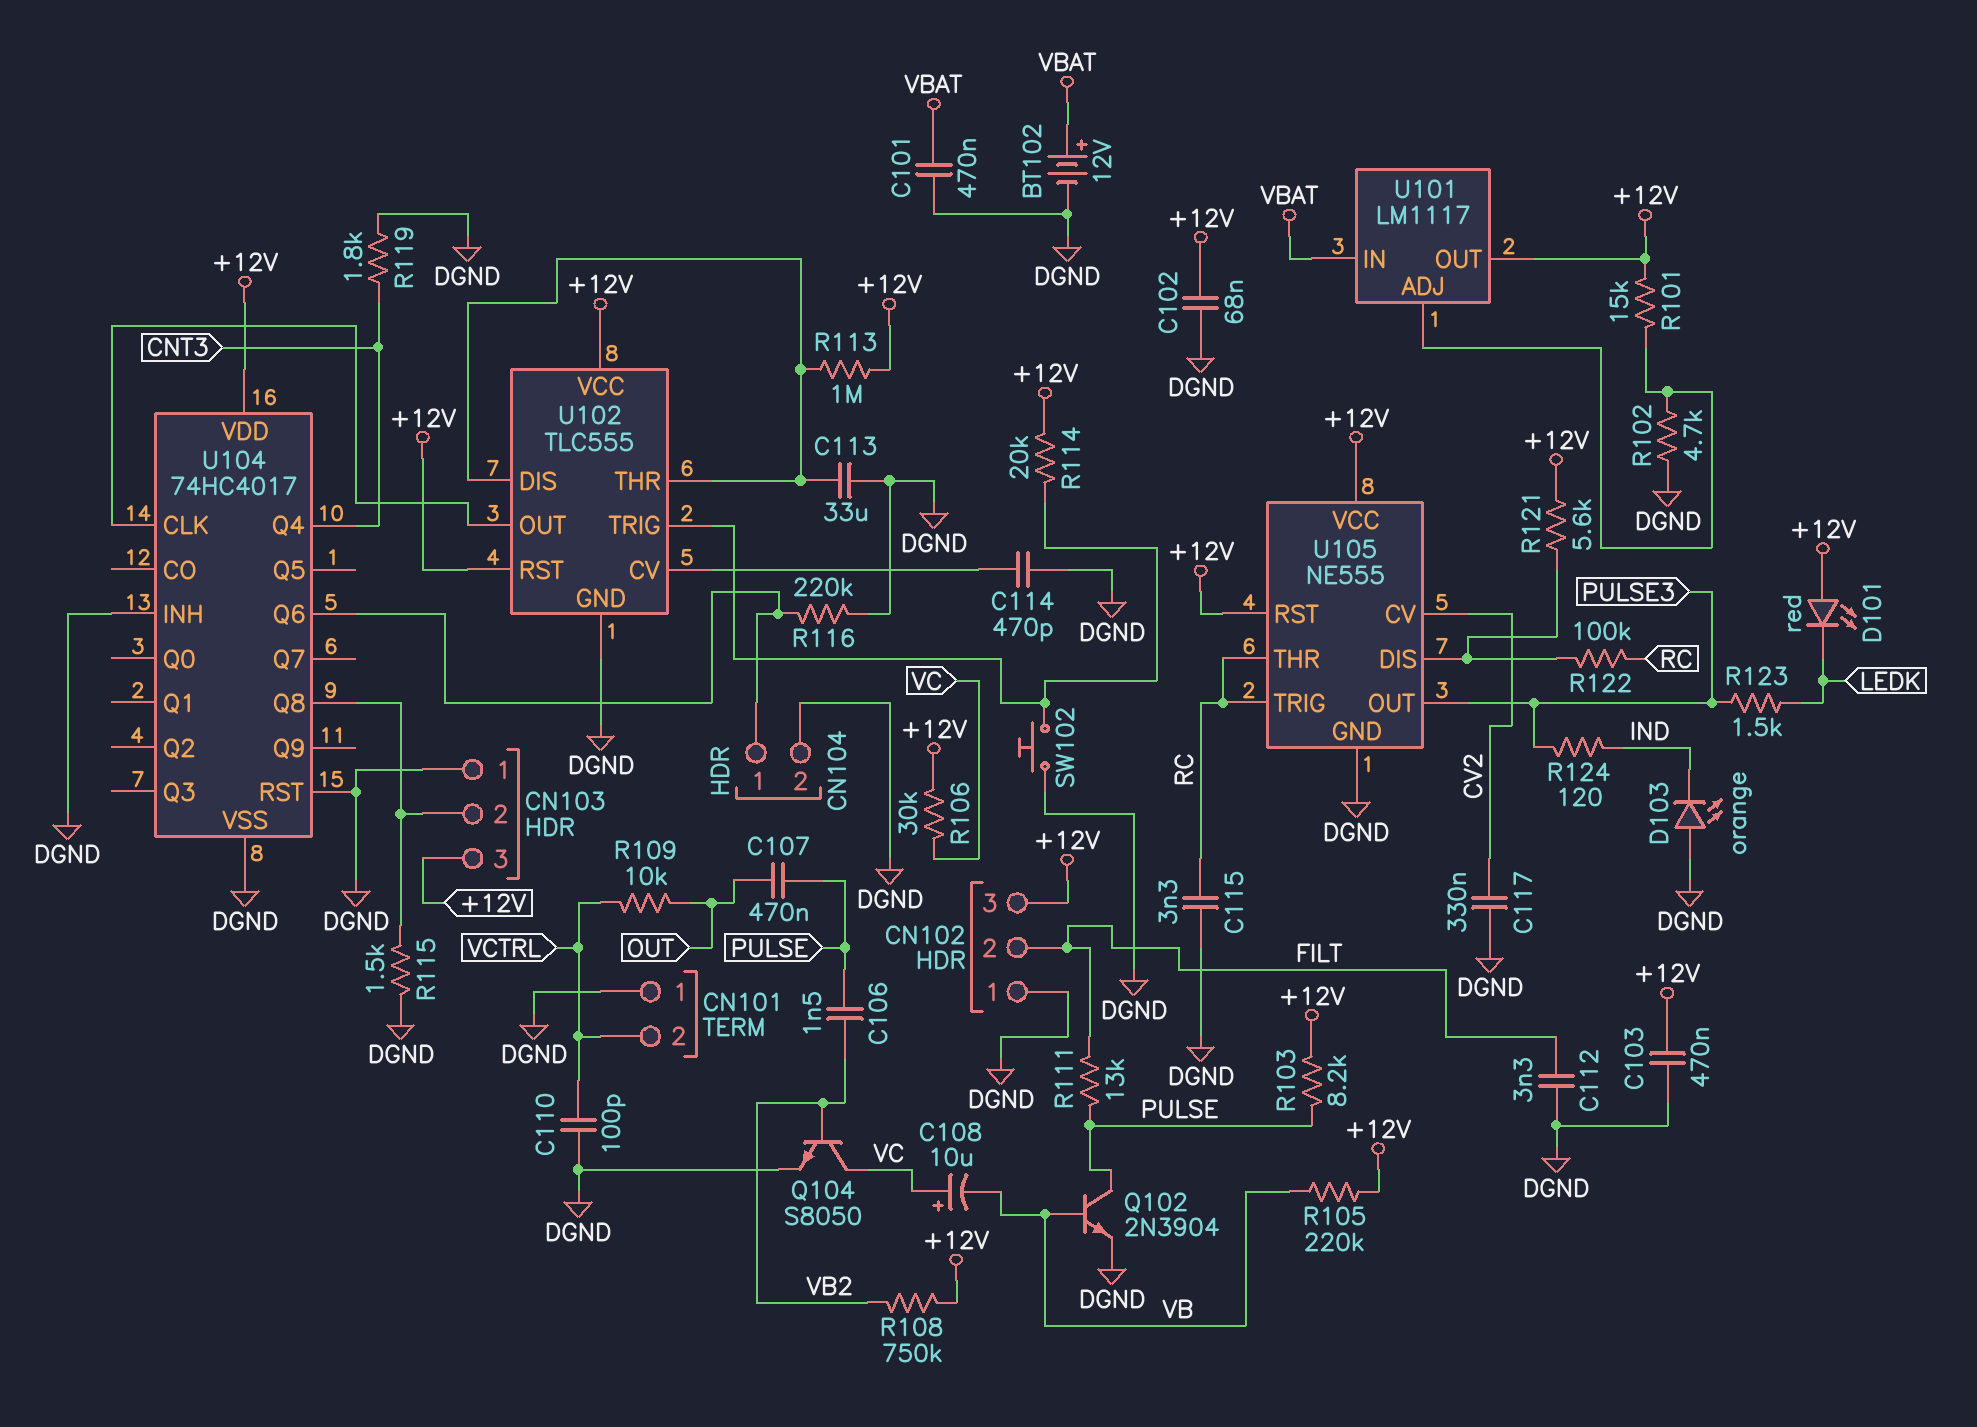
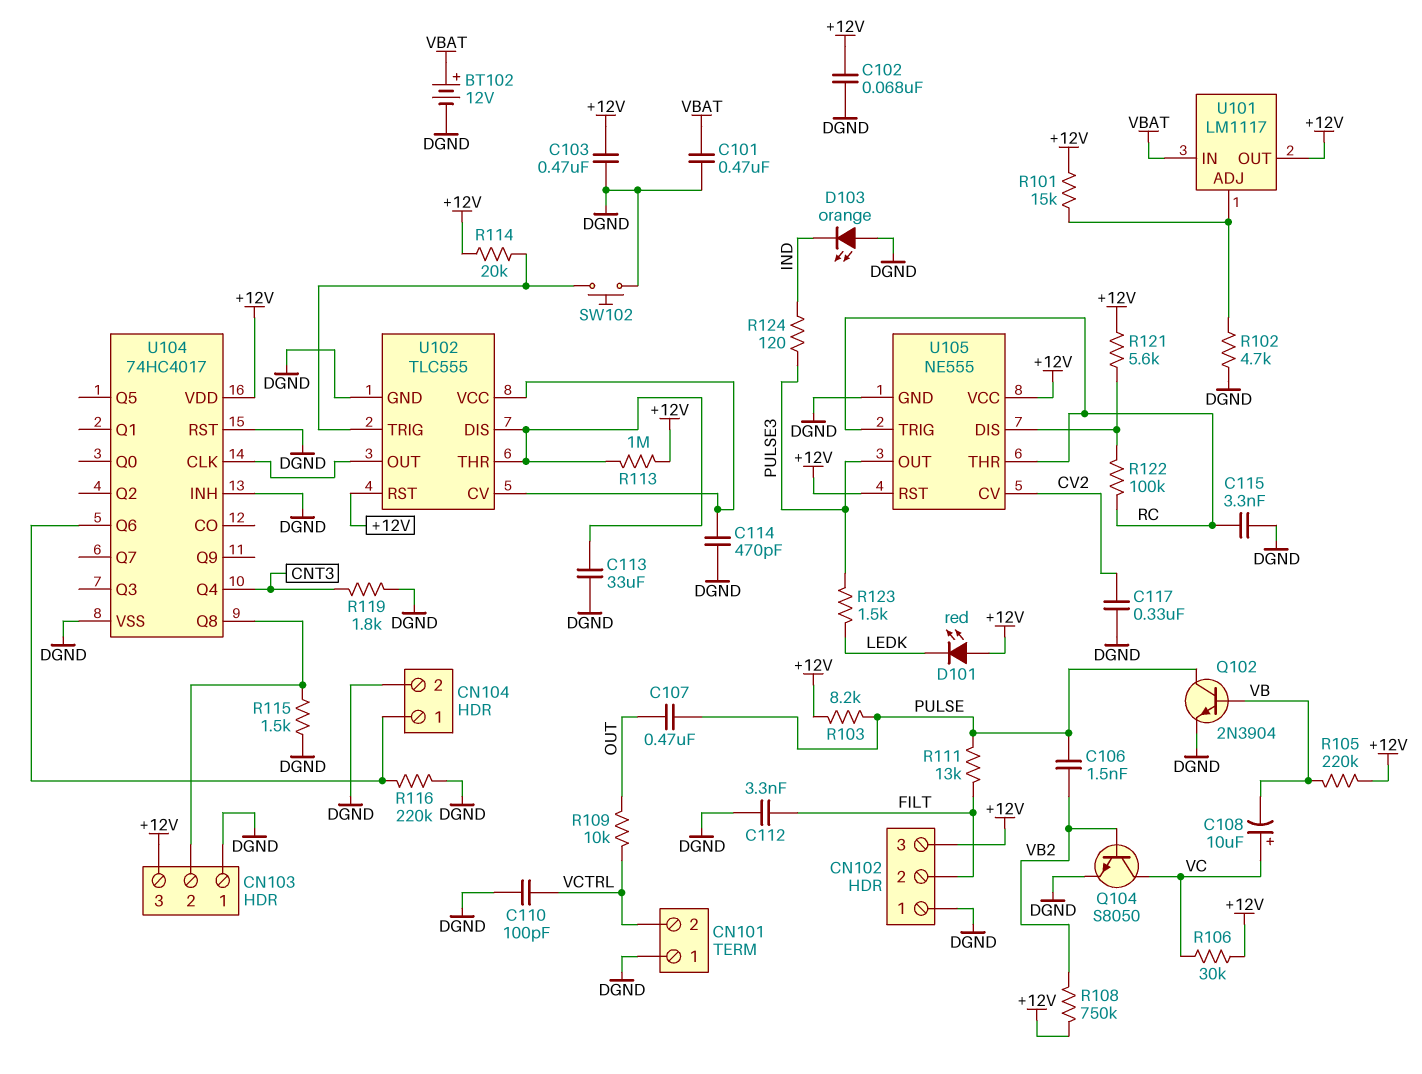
U102 pin VCC: +12V -> U102/CV

